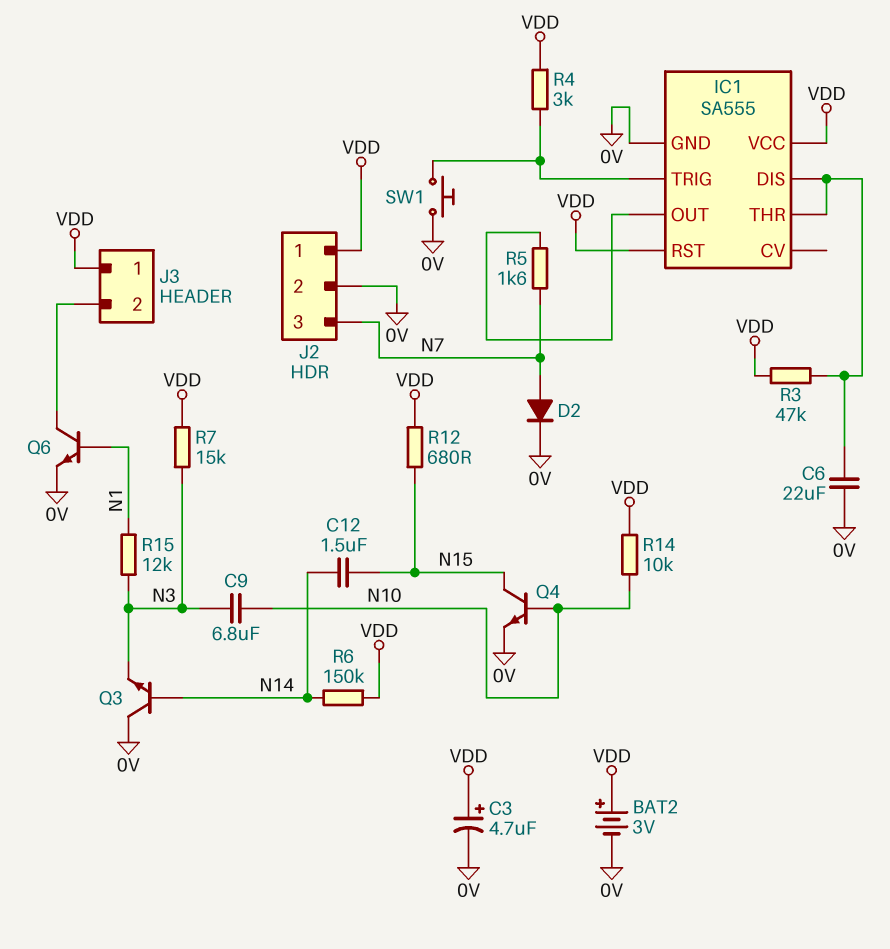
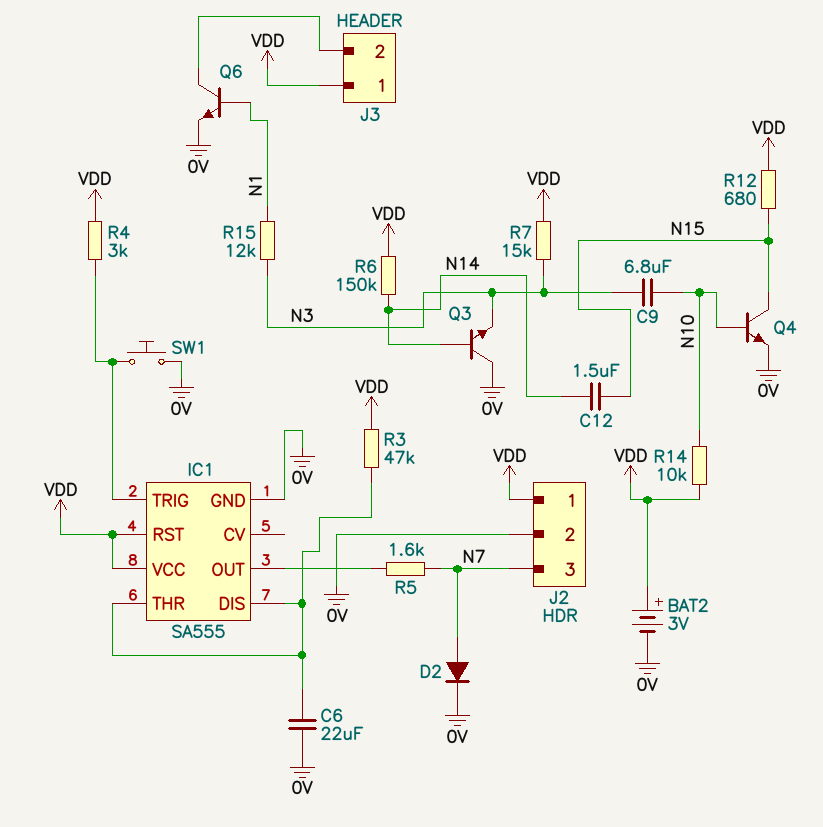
C3: 4.7uF (plus VDD, minus 0V) -> none

